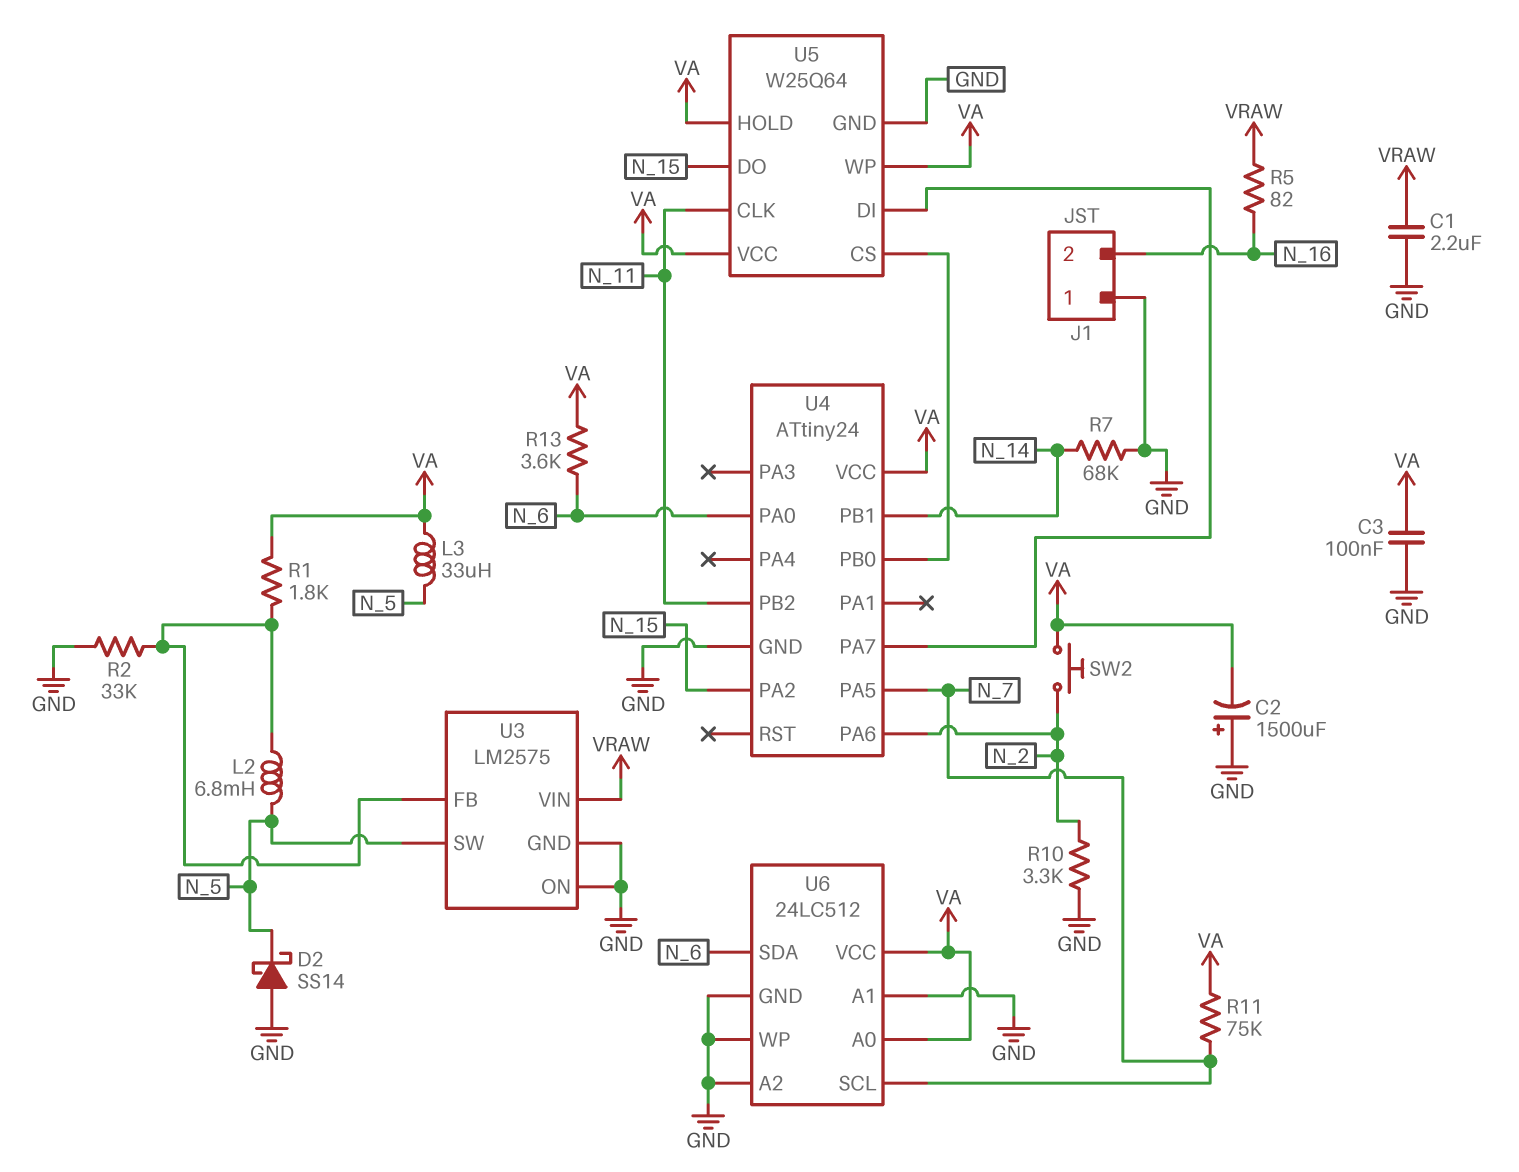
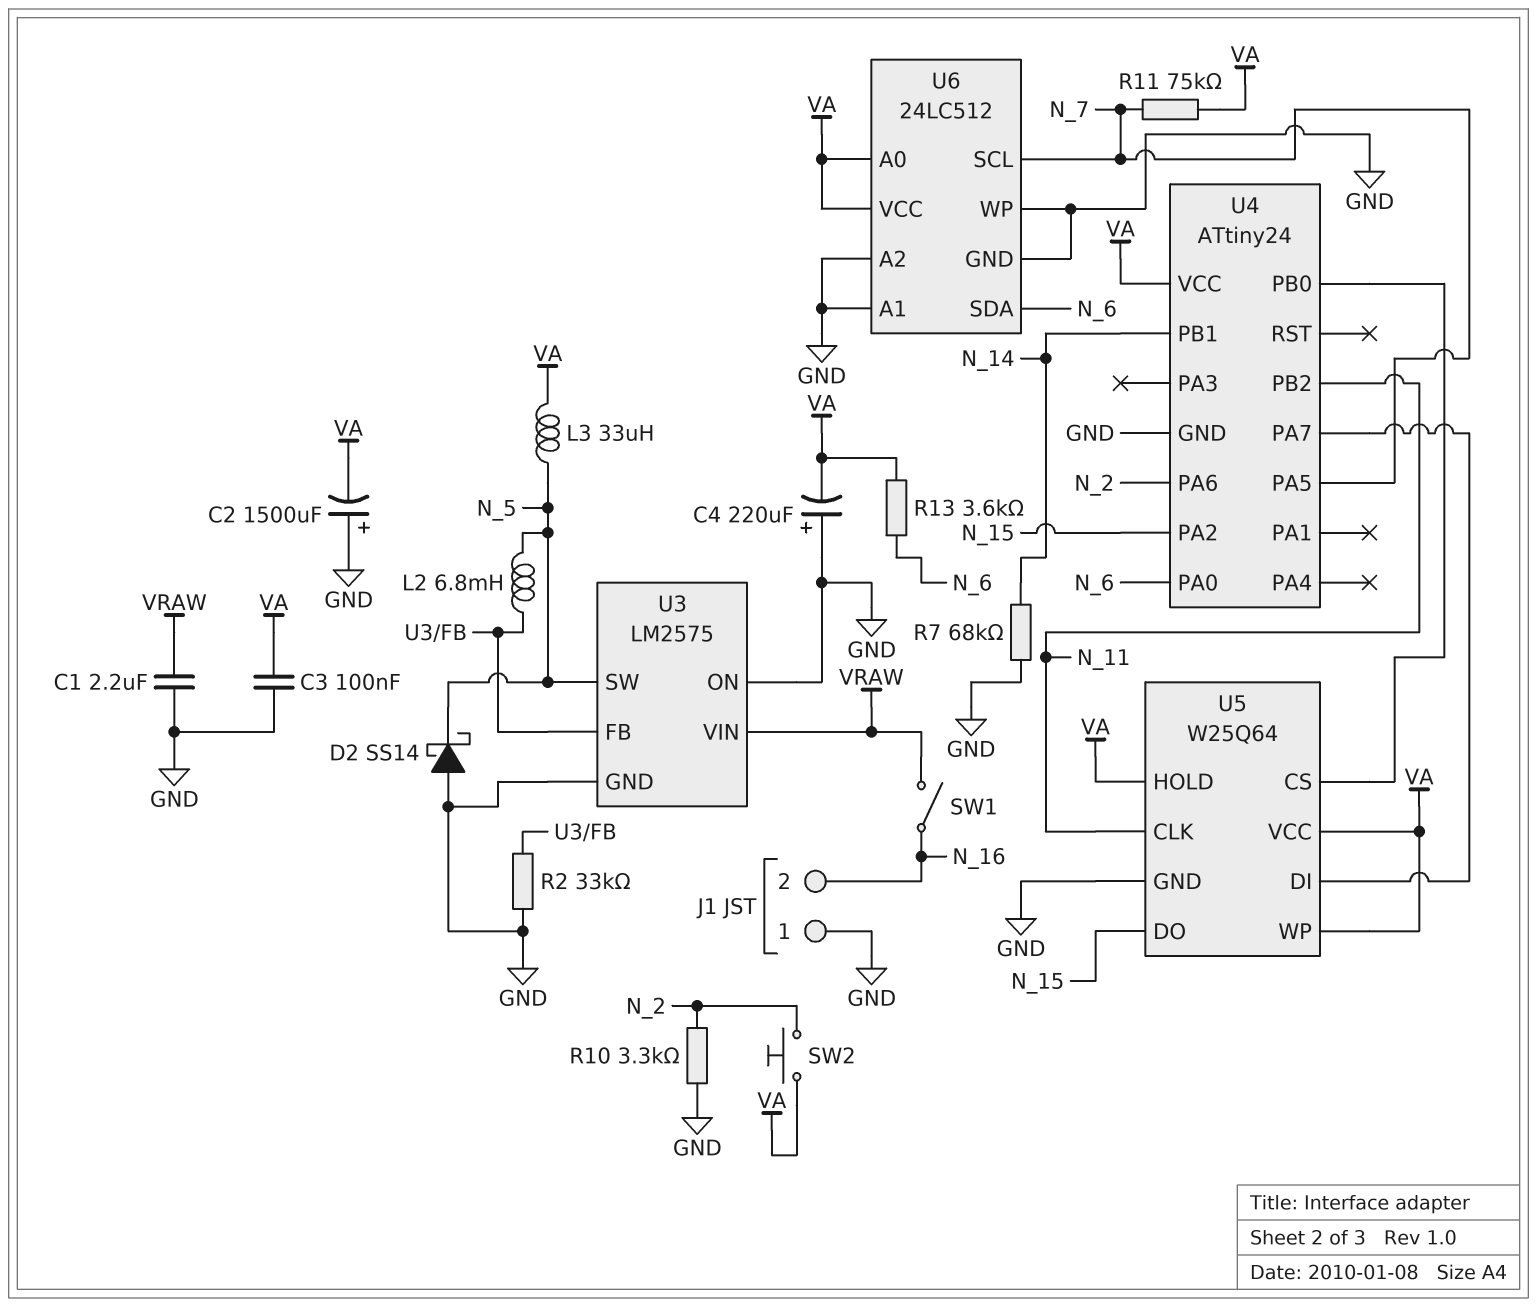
C4: none -> 220uF (plus GND, minus VA)
R1: 1.8k (U3/FB, VA) -> none
R5: 82 (N_16, VRAW) -> none
SW1: none -> switch (N_16, VRAW)

